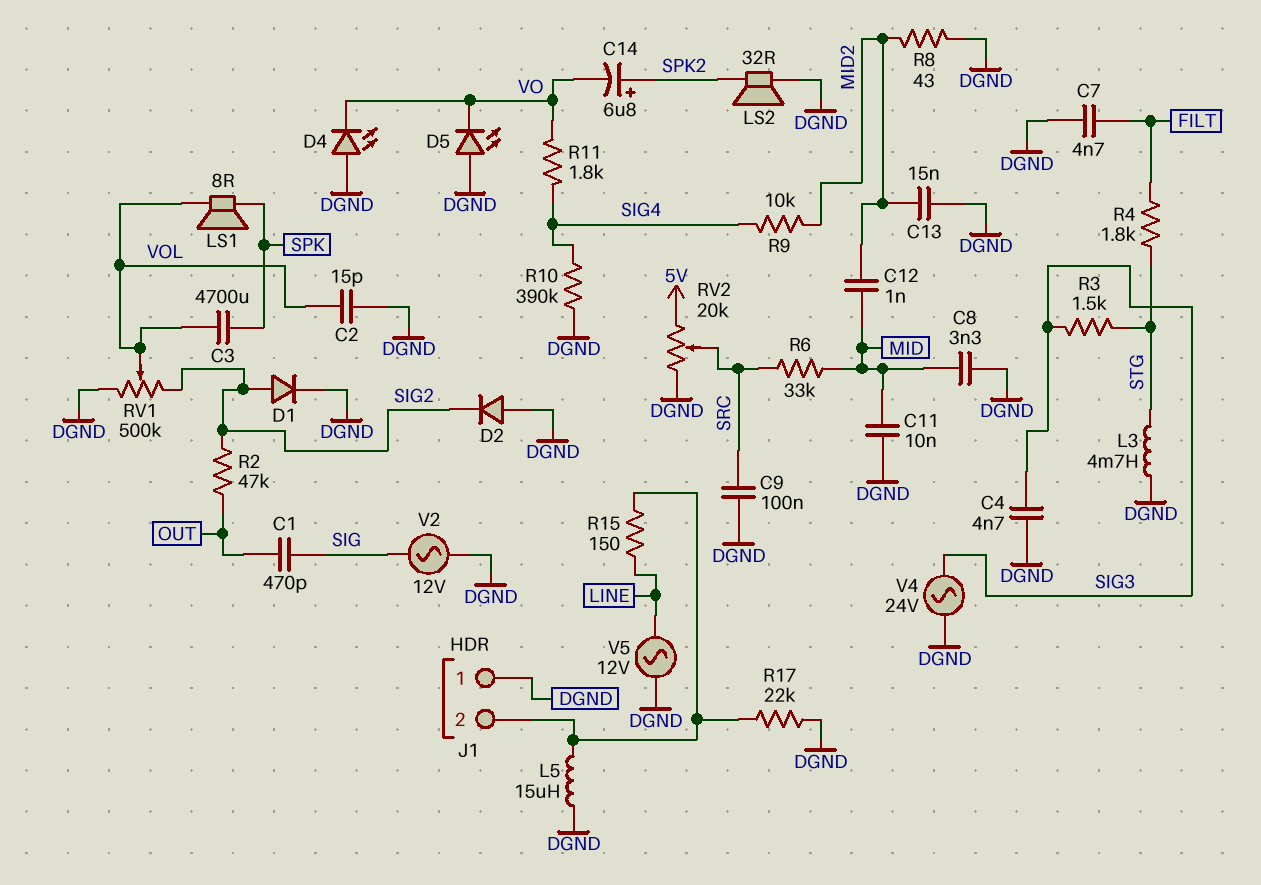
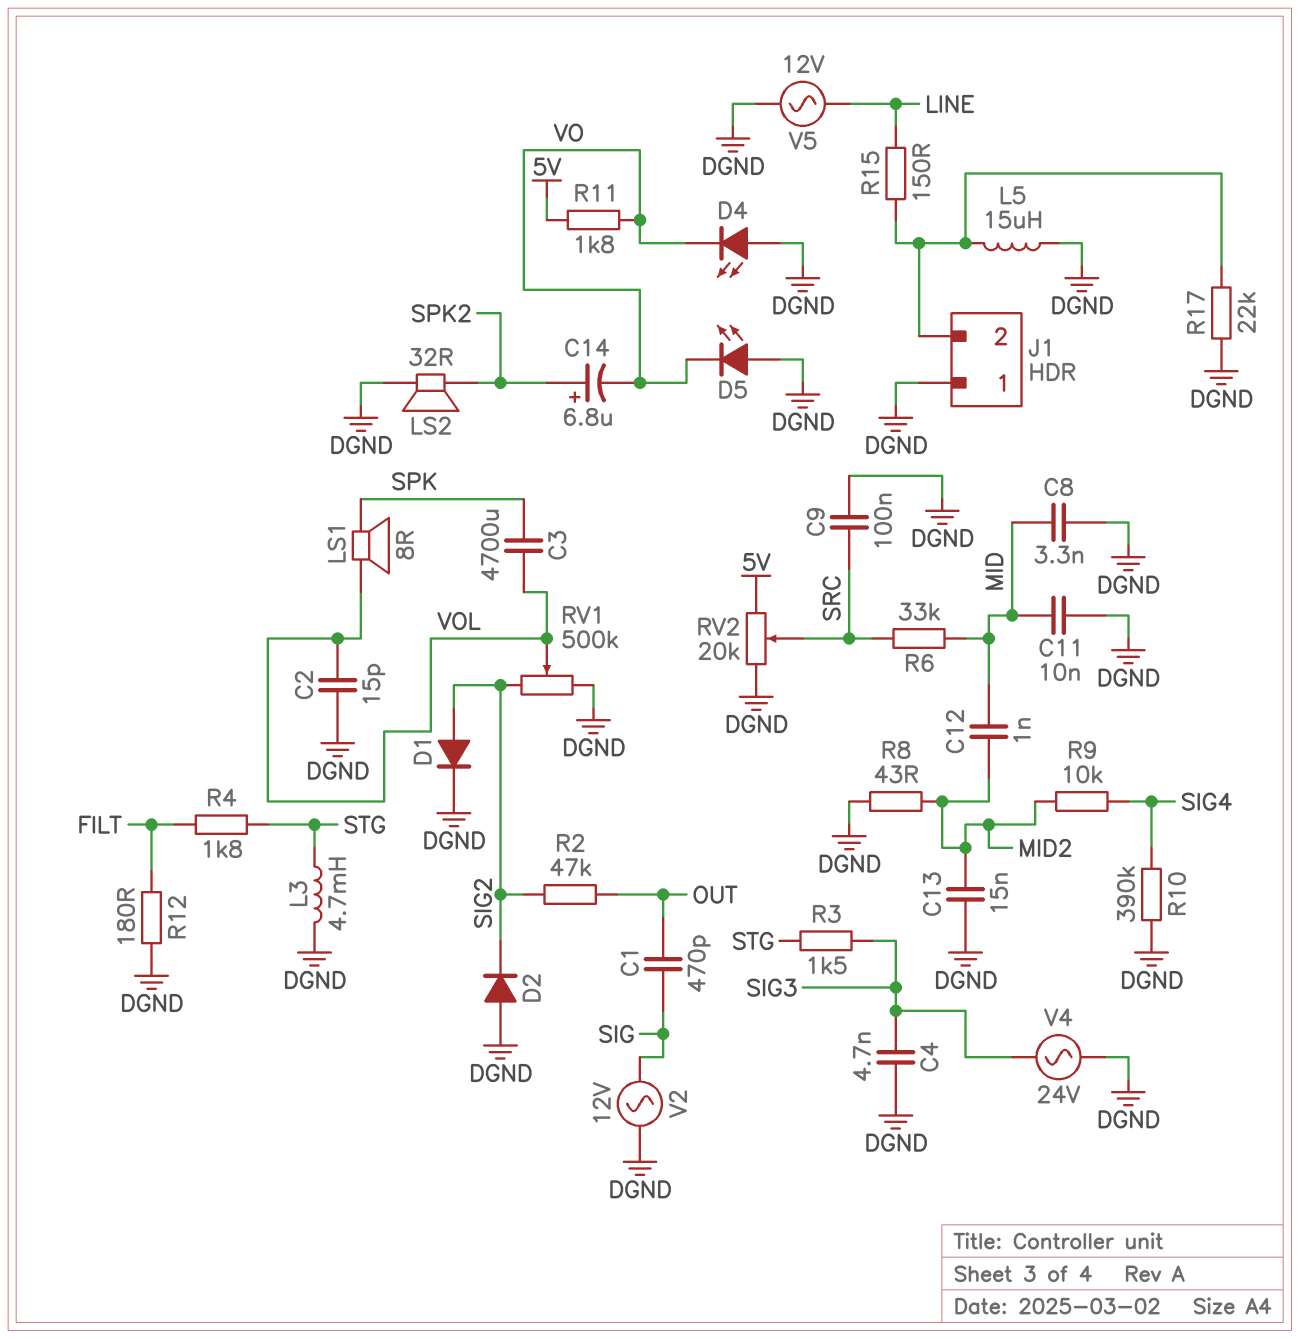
C7: 4.7nF (DGND, FILT) -> none
R11: 1.8k (SIG4, VO) -> 1.8k (5V, VO)
R12: none -> 180 (DGND, FILT)

